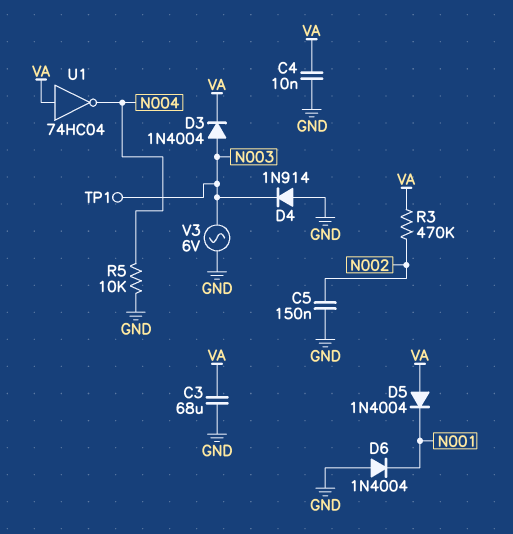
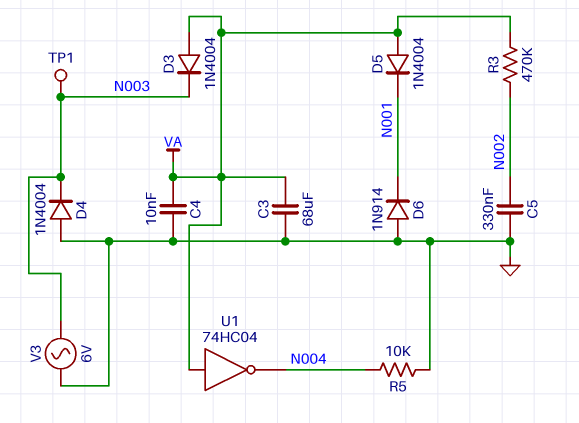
C5: 150nF (GND, N002) -> 330nF (GND, N002)
D3: diode 1N4004 (A N003, K VA) -> diode 1N4004 (A VA, K N003)
D4: diode 1N914 (A GND, K N003) -> diode 1N4004 (A GND, K N003)
D6: diode 1N4004 (A GND, K N001) -> diode 1N914 (A GND, K N001)

